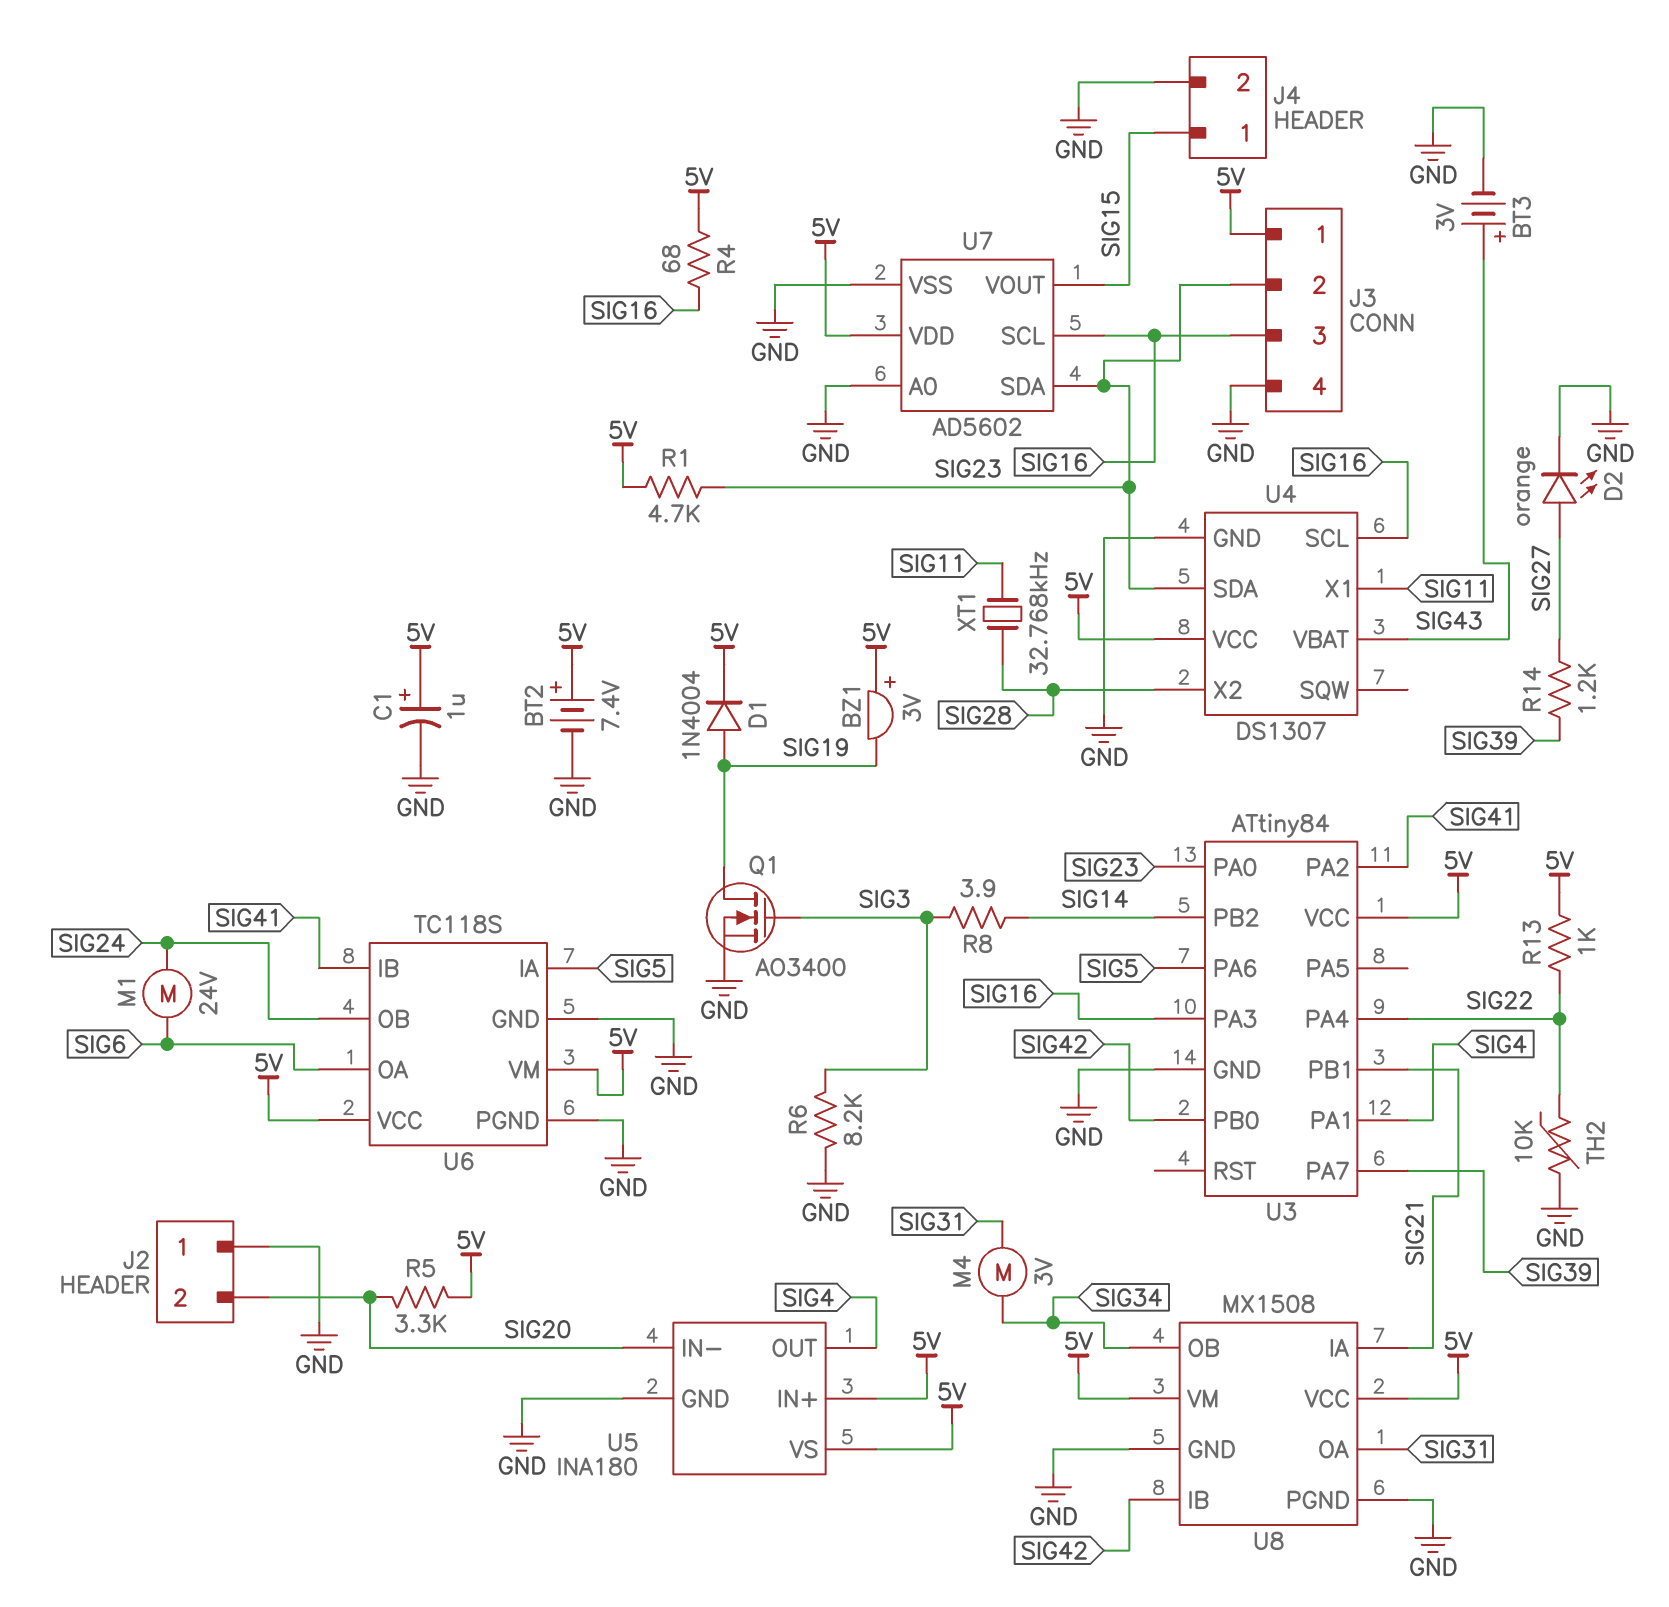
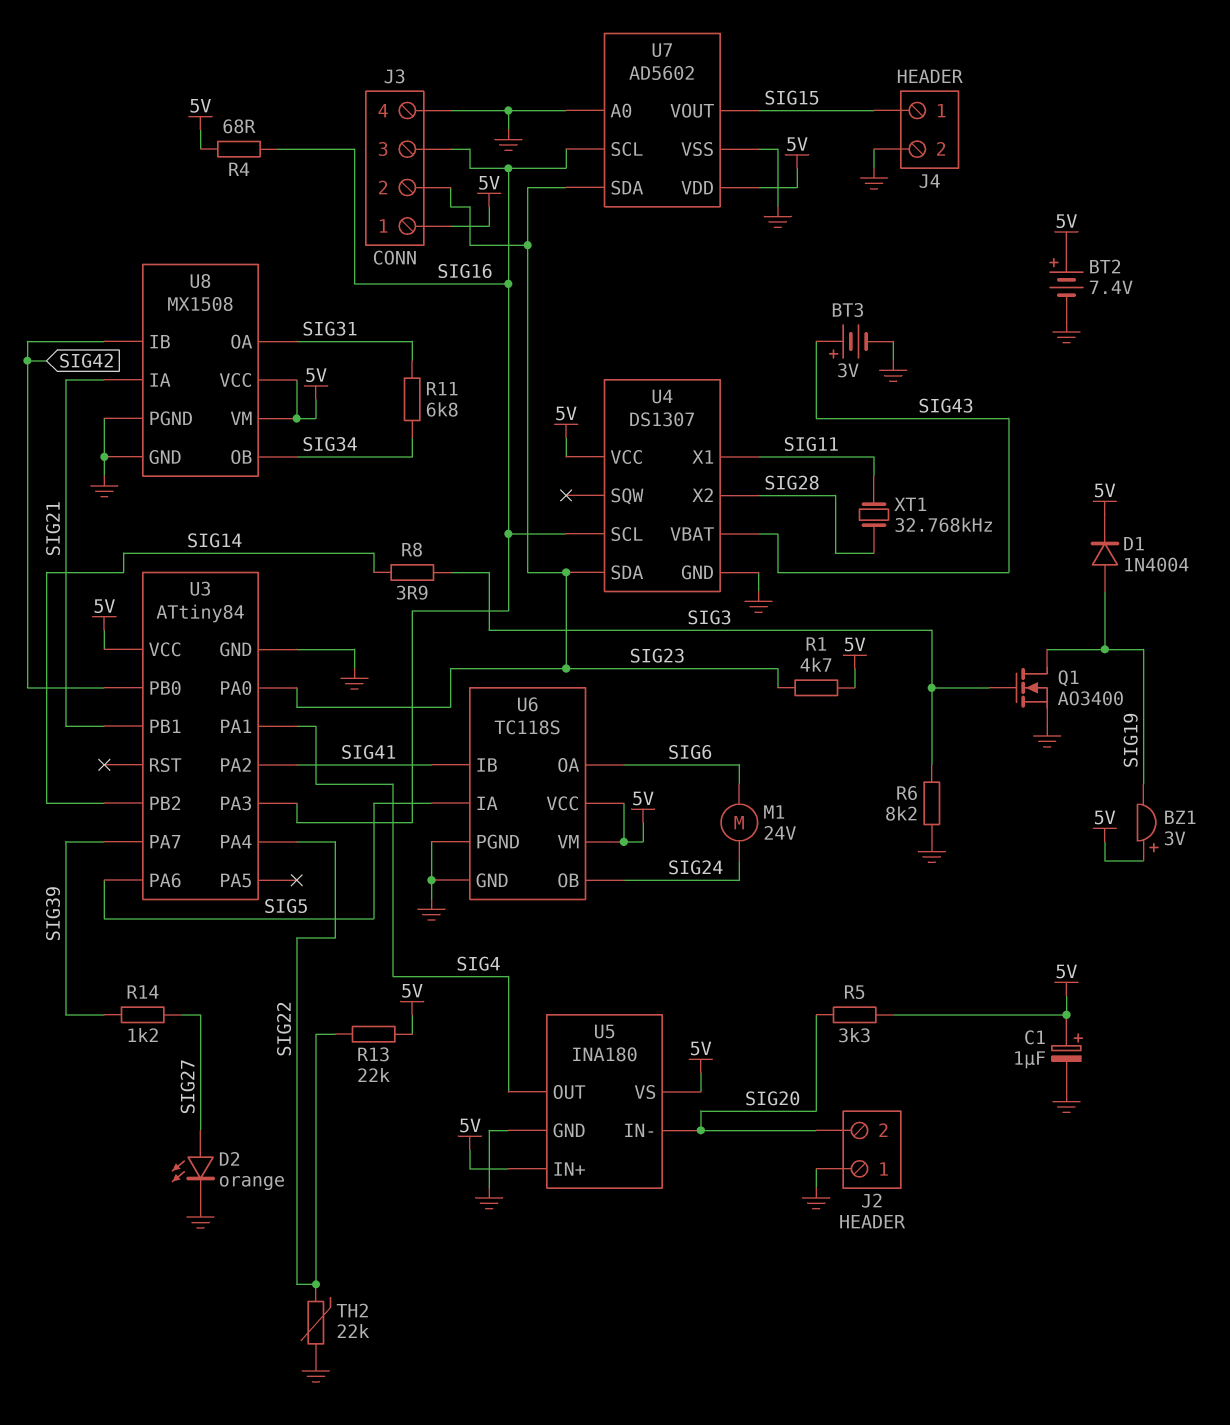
M4: motor 3V (SIG31, SIG34) -> none
R11: none -> 6.8k (SIG31, SIG34)
R13: 1k (5V, SIG22) -> 22k (5V, SIG22)
TH2: 10k (GND, SIG22) -> 22k (GND, SIG22)

